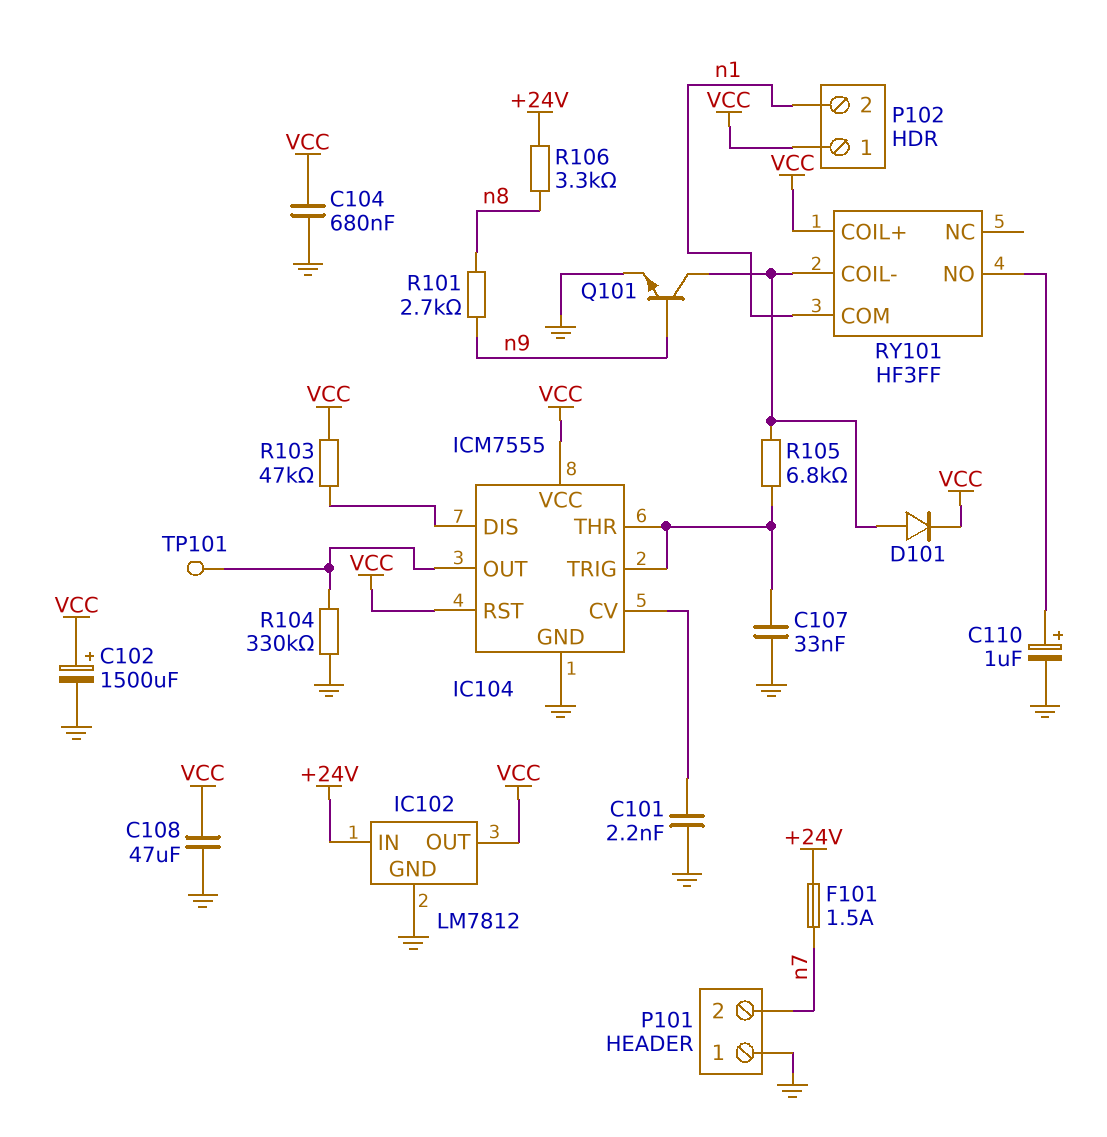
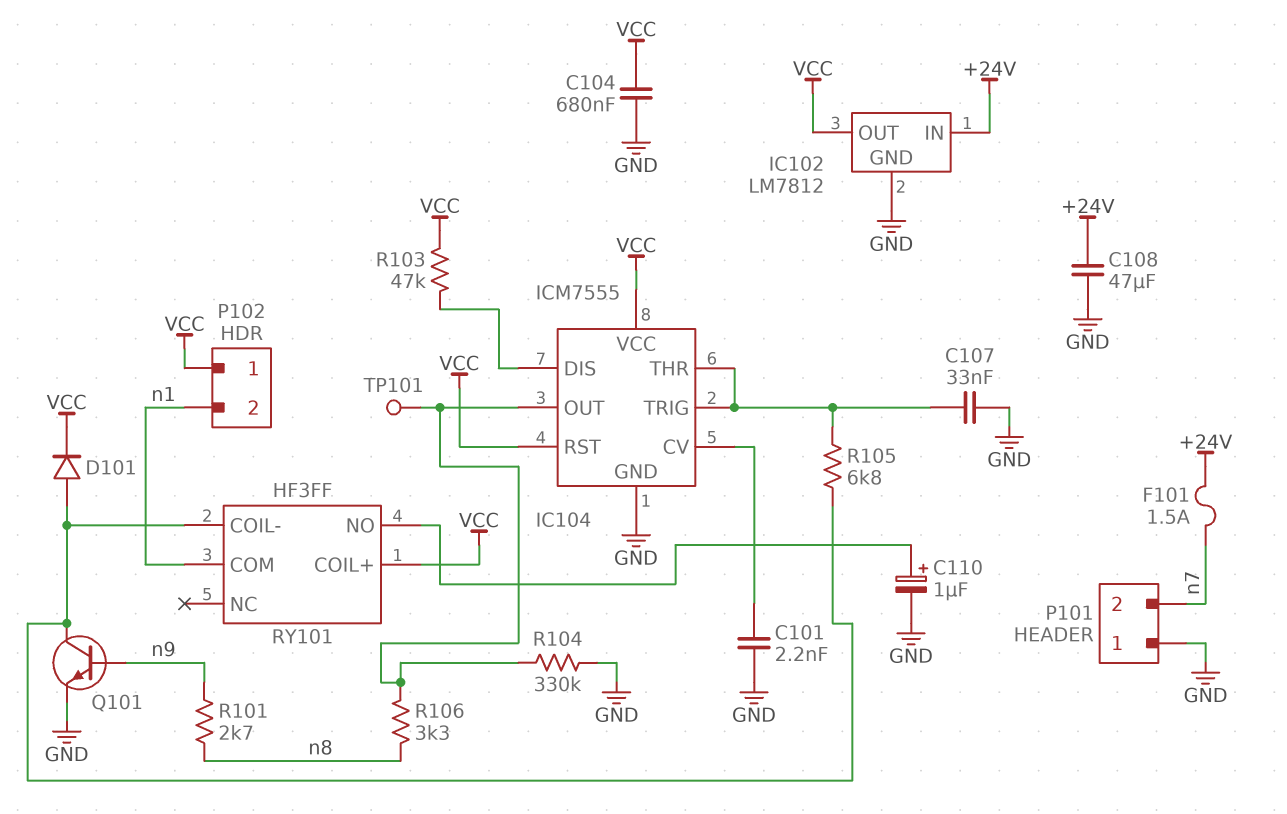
C102: 1500uF (plus VCC, minus GND) -> none
C108: 47uF (GND, VCC) -> 47uF (+24V, GND)
R106: 3.3k (+24V, n8) -> 3.3k (IC104/OUT, n8)

